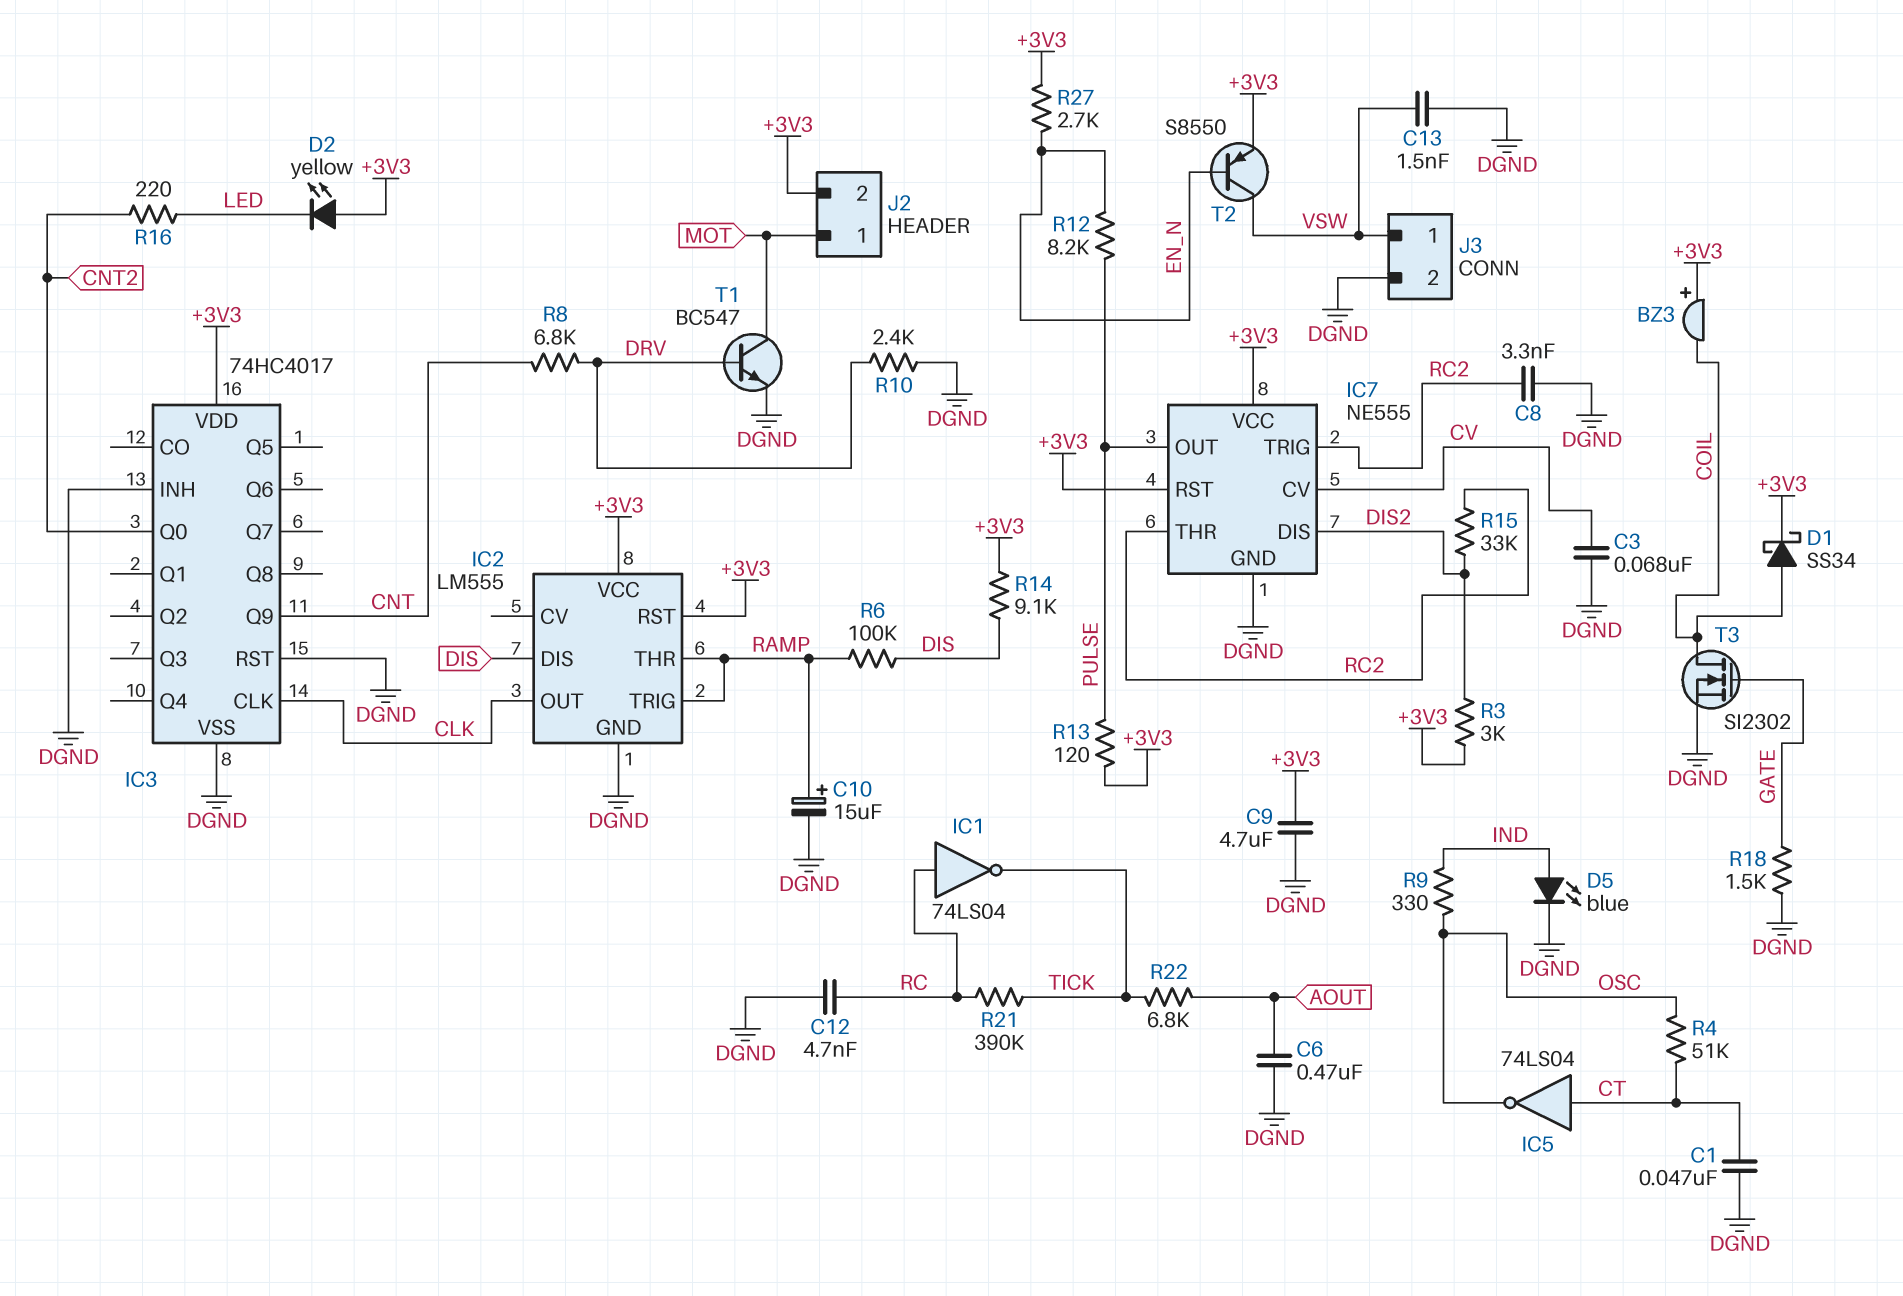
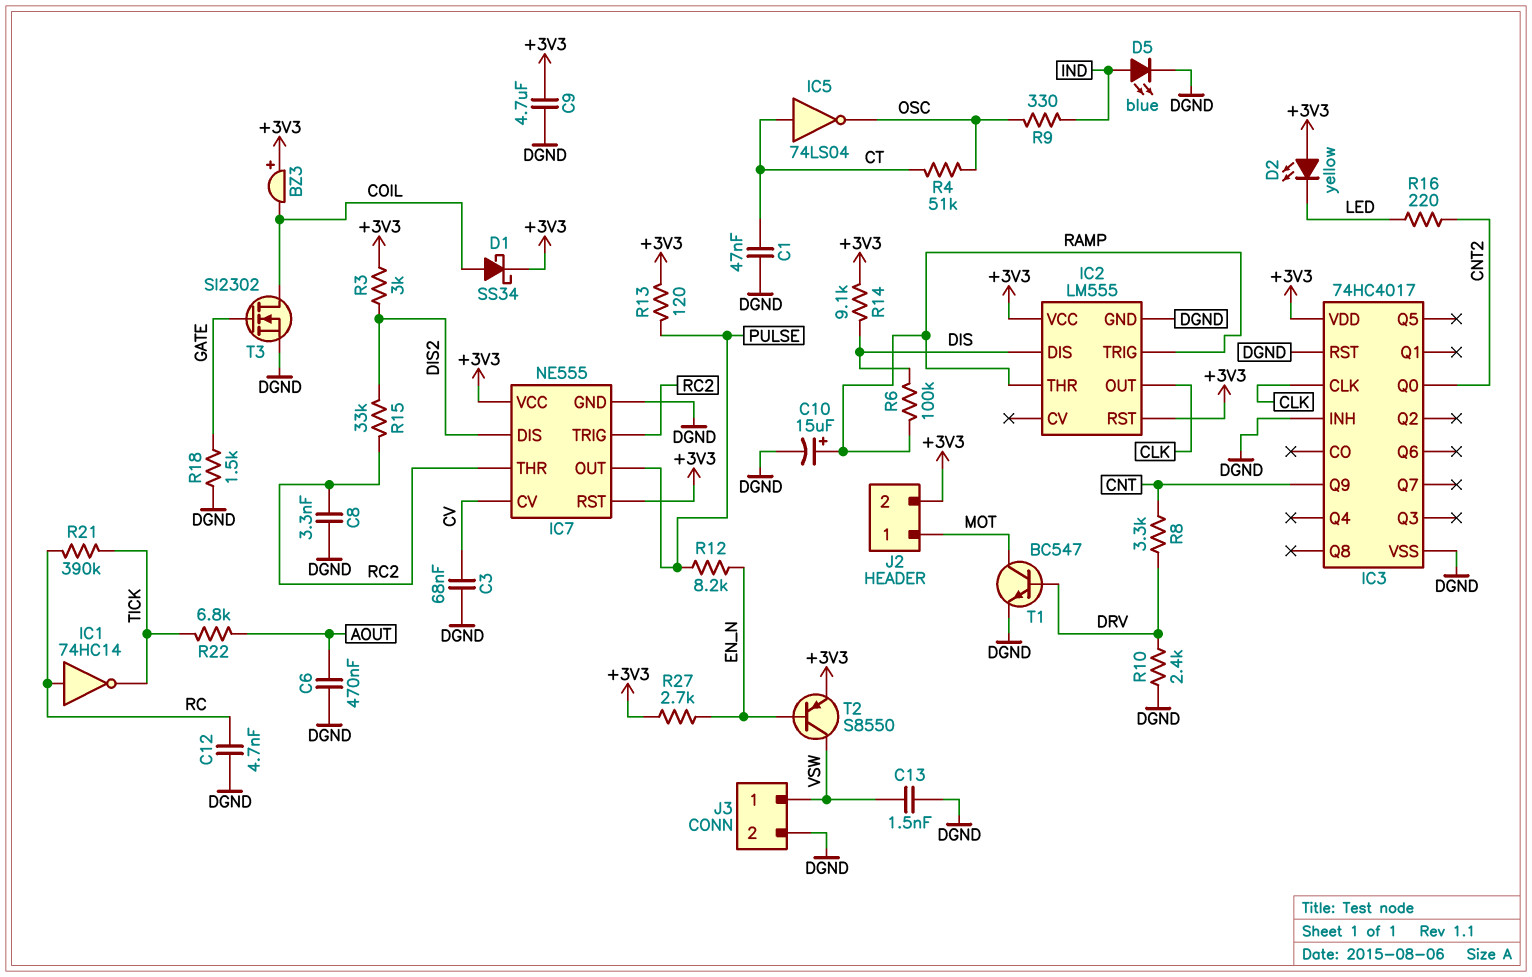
IC1: NOT 74LS04 (in RC, out TICK) -> NOT 74HC14 (in RC, out TICK)
R8: 6.8k (CNT, DRV) -> 3.3k (CNT, DRV)

